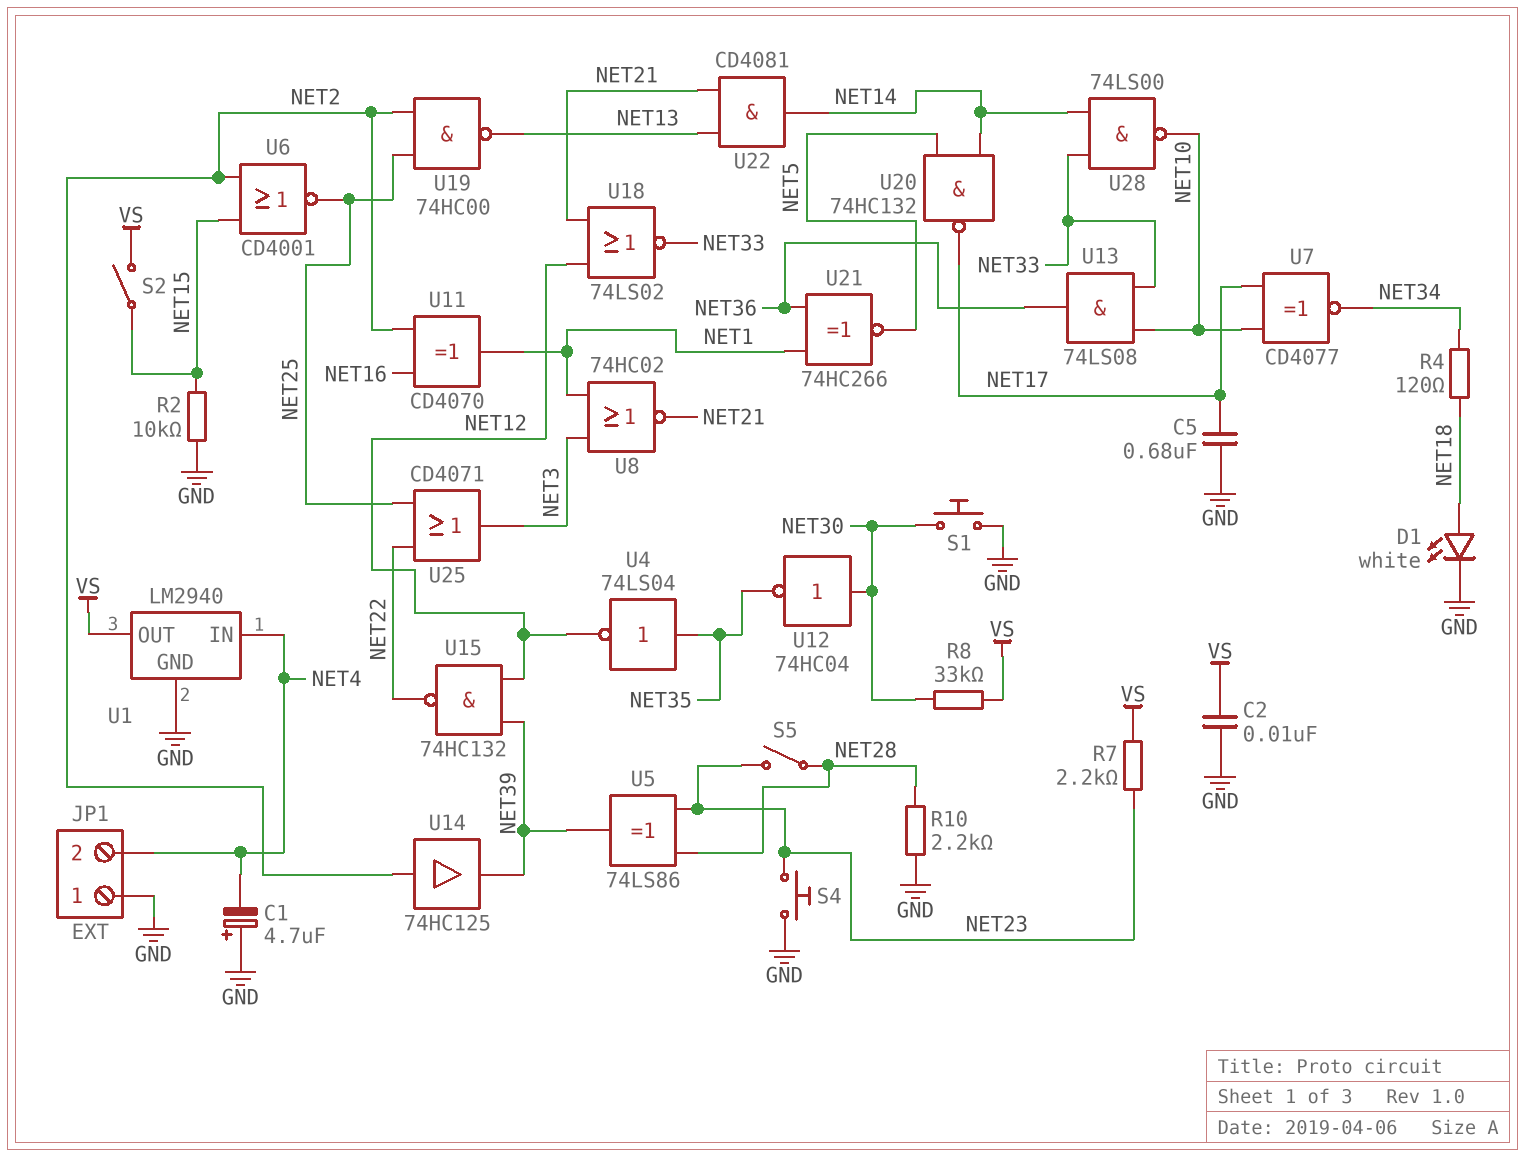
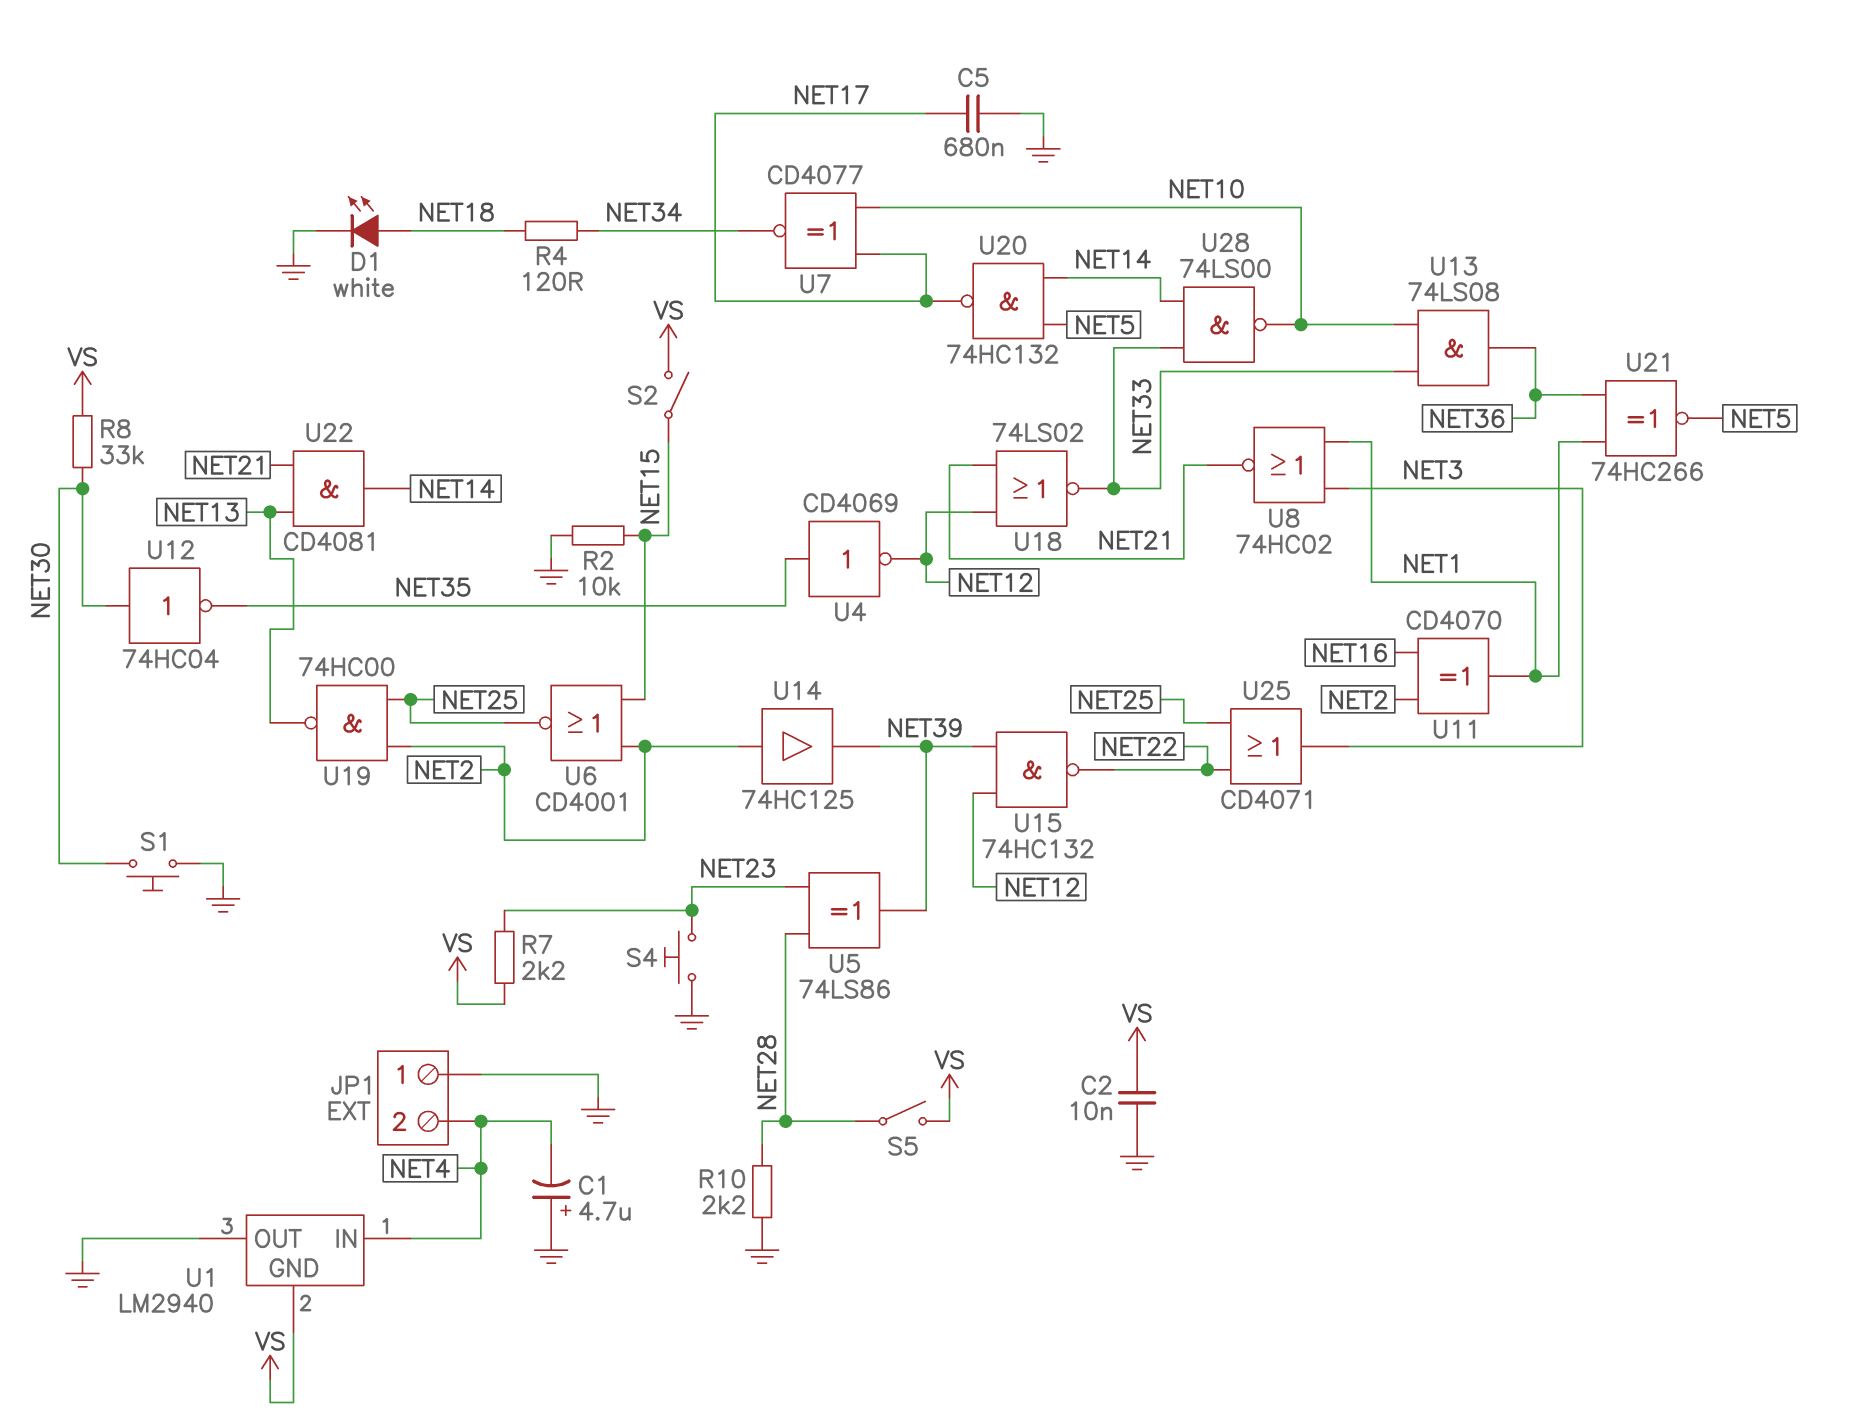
S5: switch (NET23, NET28) -> switch (NET28, VS)
U1 pin GND: GND -> VS
U1 pin OUT: VS -> GND
U4: NOT 74LS04 (in NET35, out NET12) -> NOT CD4069 (in NET35, out NET12)

